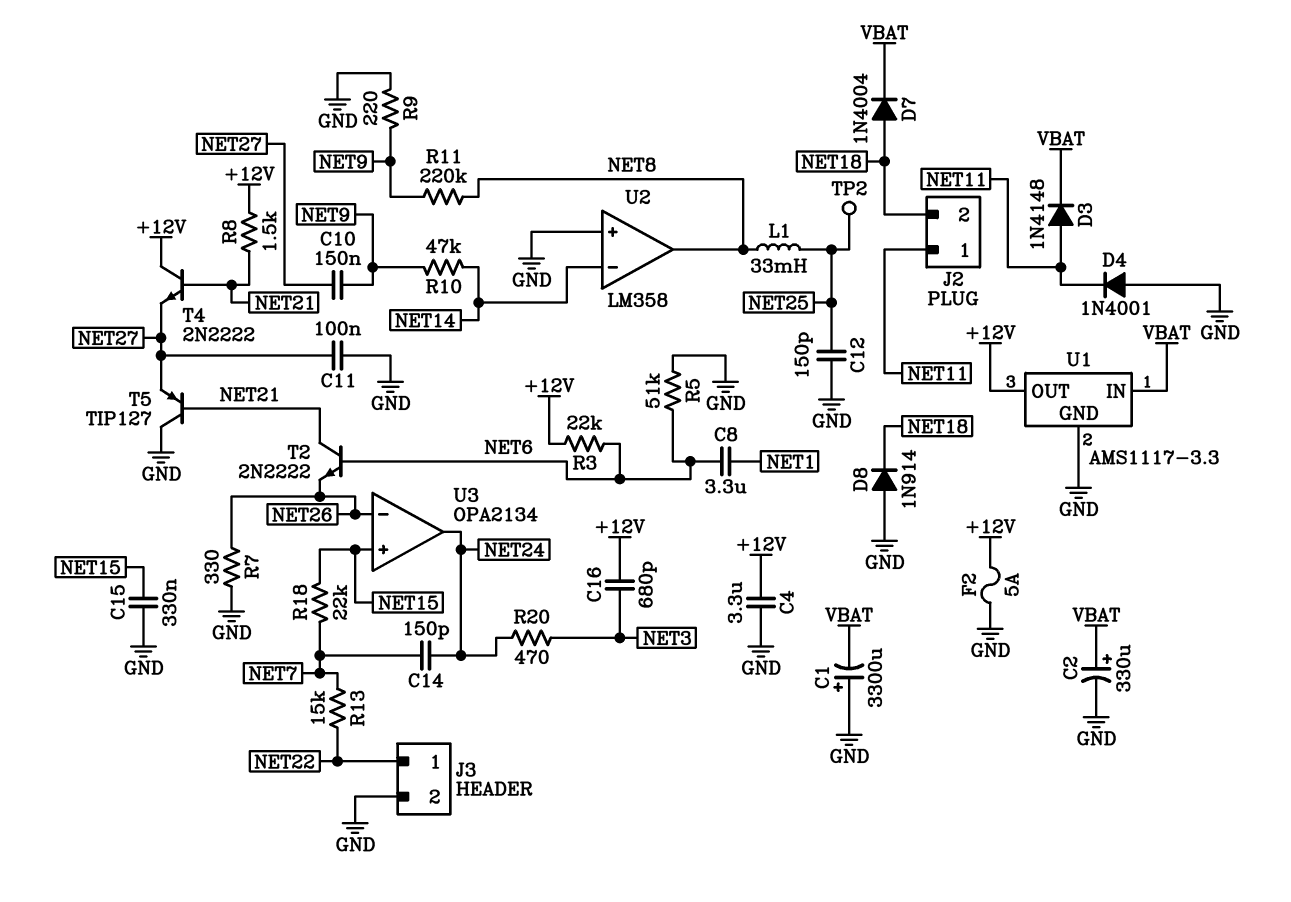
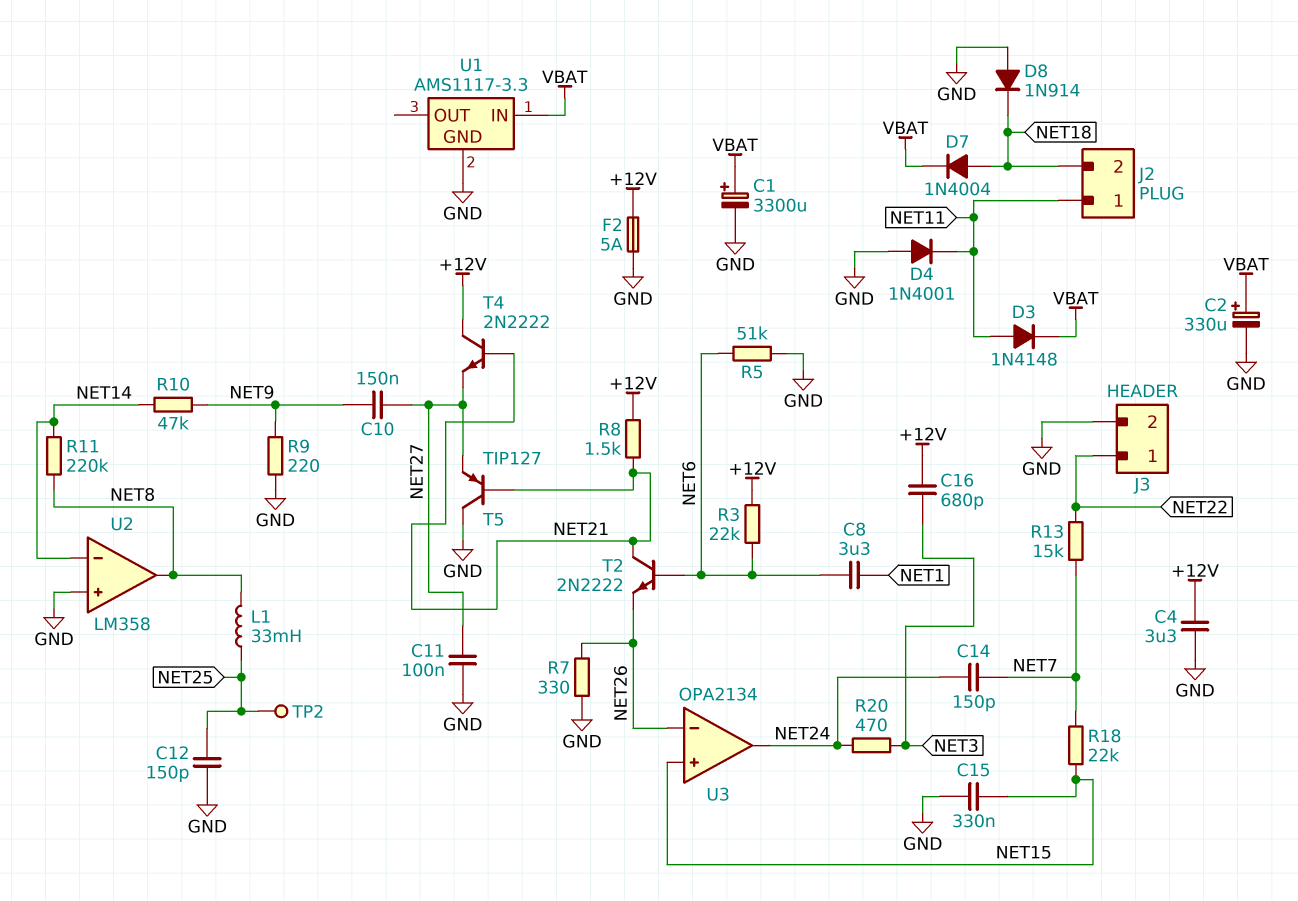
C1: 3300uF (plus GND, minus VBAT) -> 3300uF (plus VBAT, minus GND)
R11: 220k (NET8, NET9) -> 220k (NET8, NET14)
U1 pin OUT: +12V -> none

